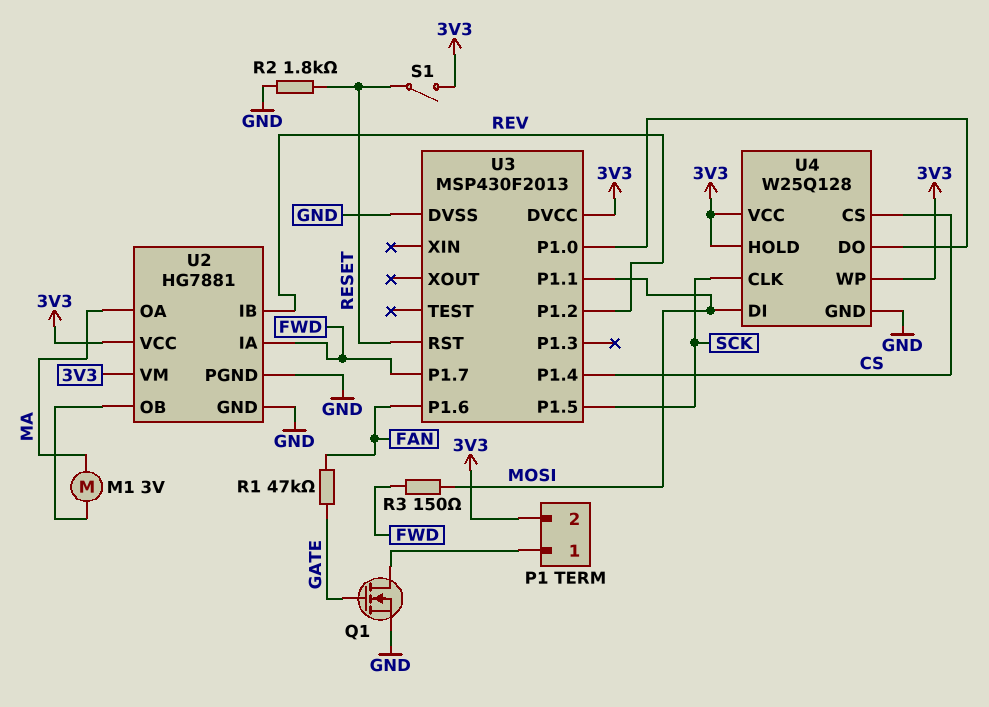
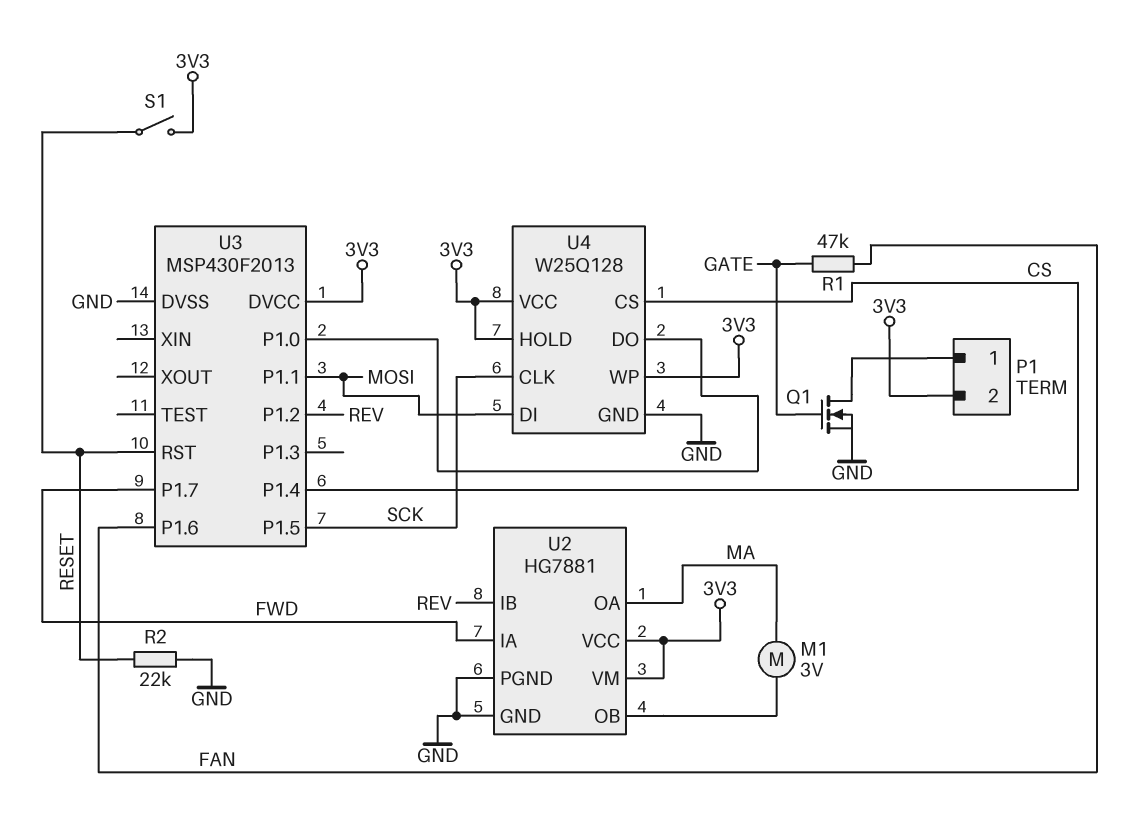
R2: 1.8k (GND, RESET) -> 22k (GND, RESET)
R3: 150 (FWD, MOSI) -> none

